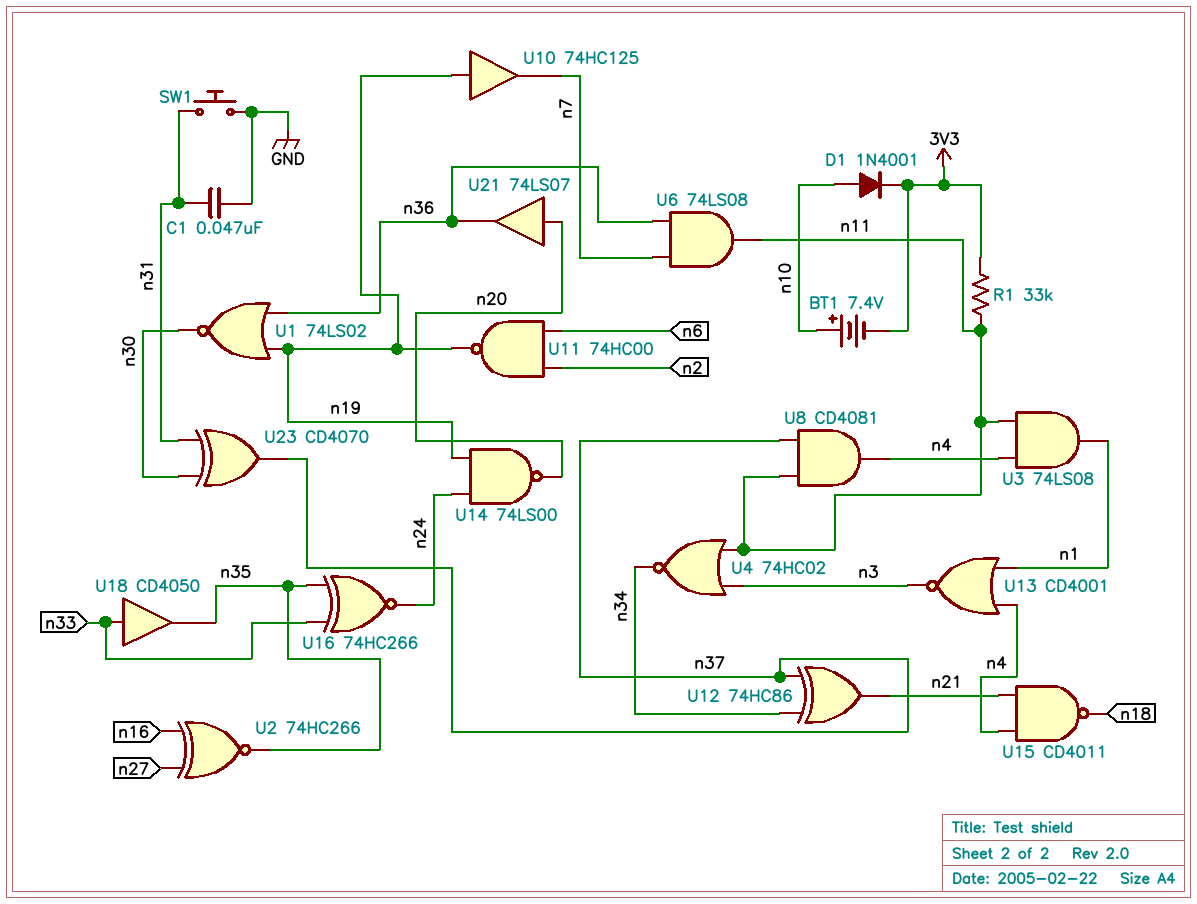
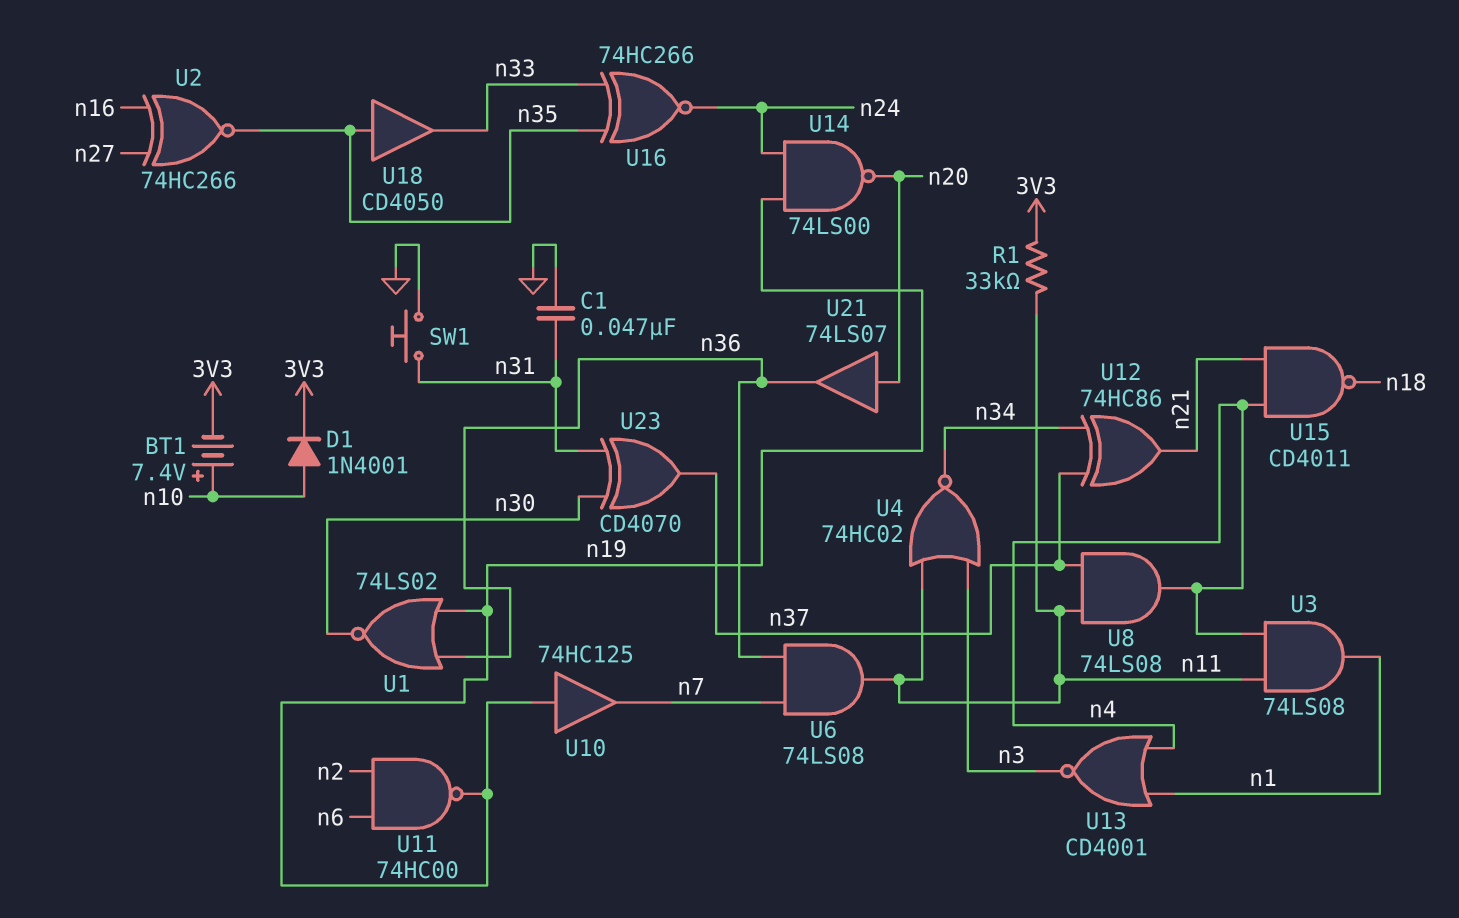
U8: AND CD4081 (in n11, in n37, out n4) -> AND 74LS08 (in n11, in n37, out n4)
U18: buffer CD4050 (in n33, out n35) -> buffer CD4050 (in n35, out n33)

